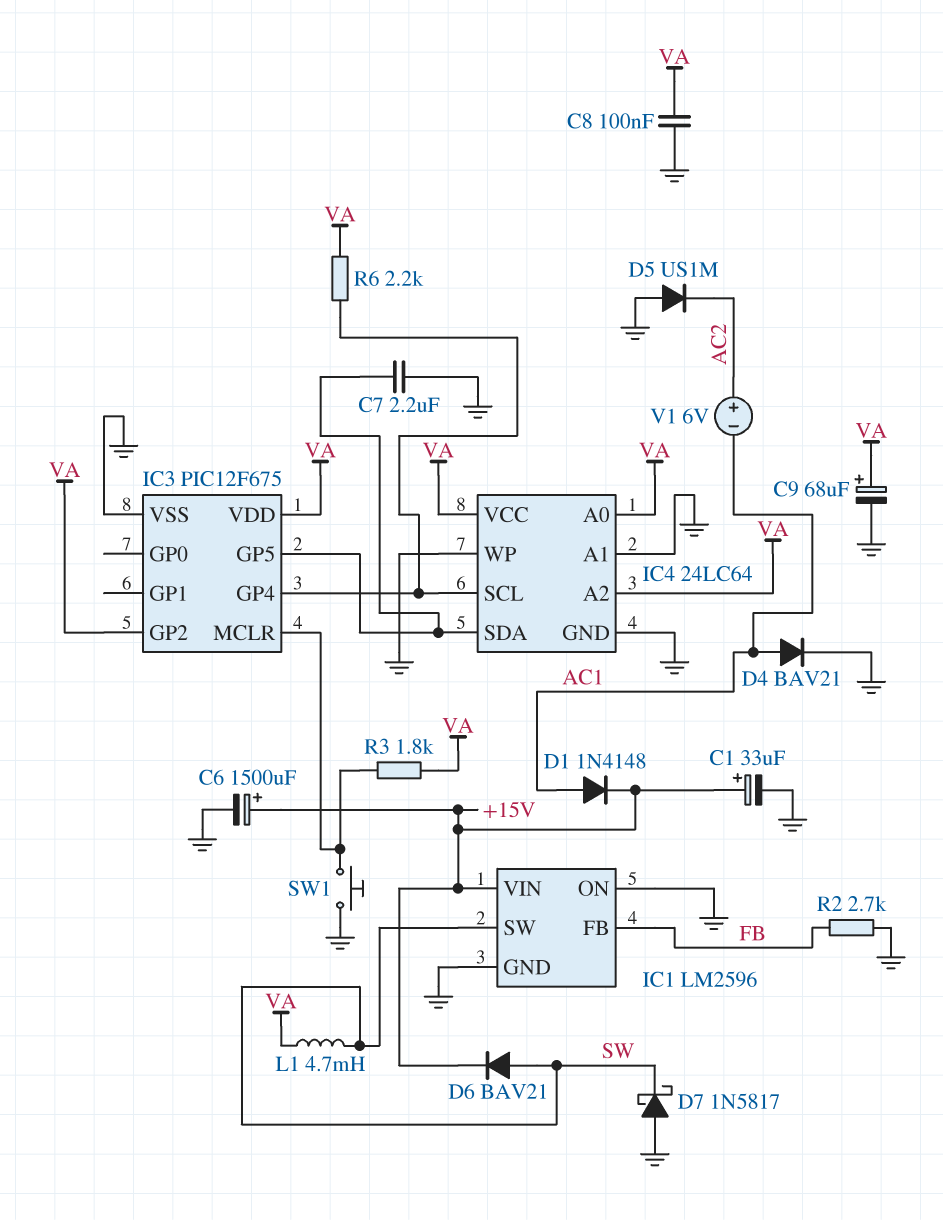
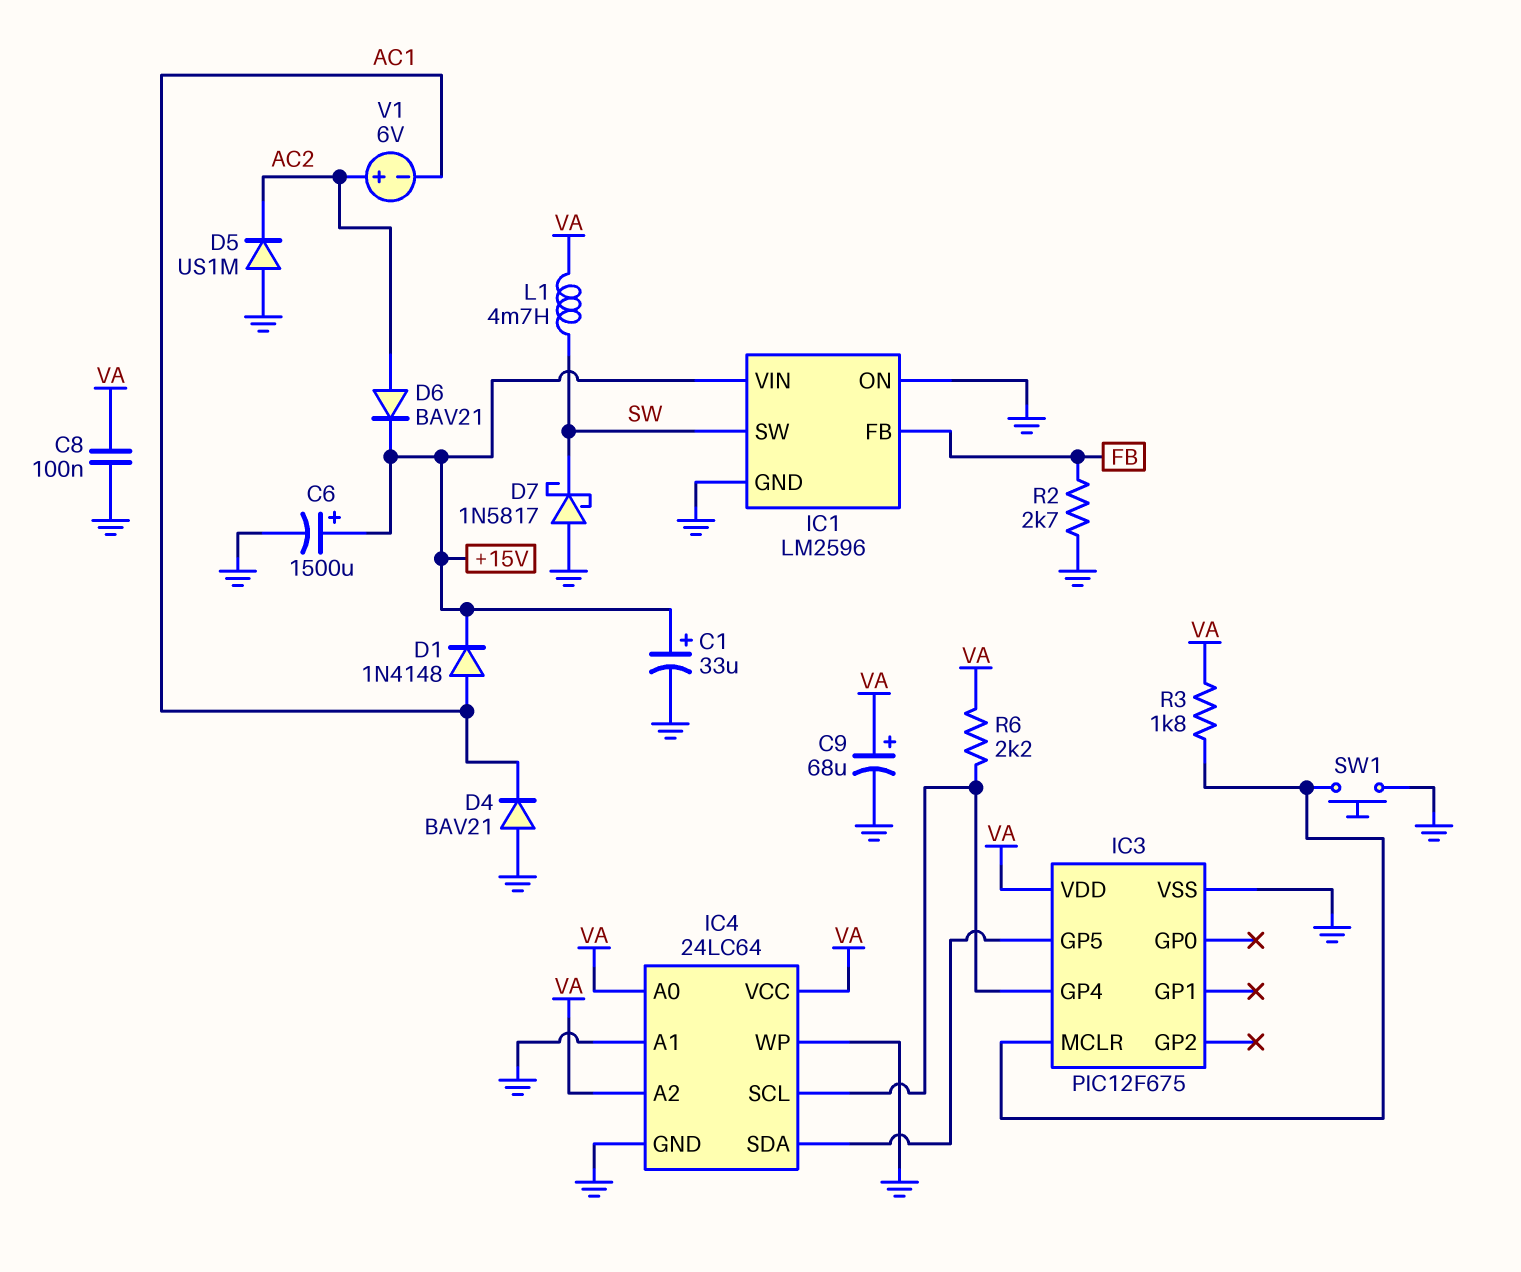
C7: 2.2uF (GND, IC3/GP5) -> none
D4: diode BAV21 (A AC1, K GND) -> diode BAV21 (A GND, K AC1)
D6: diode BAV21 (A SW, K +15V) -> diode BAV21 (A AC2, K +15V)
IC3 pin GP2: VA -> none

